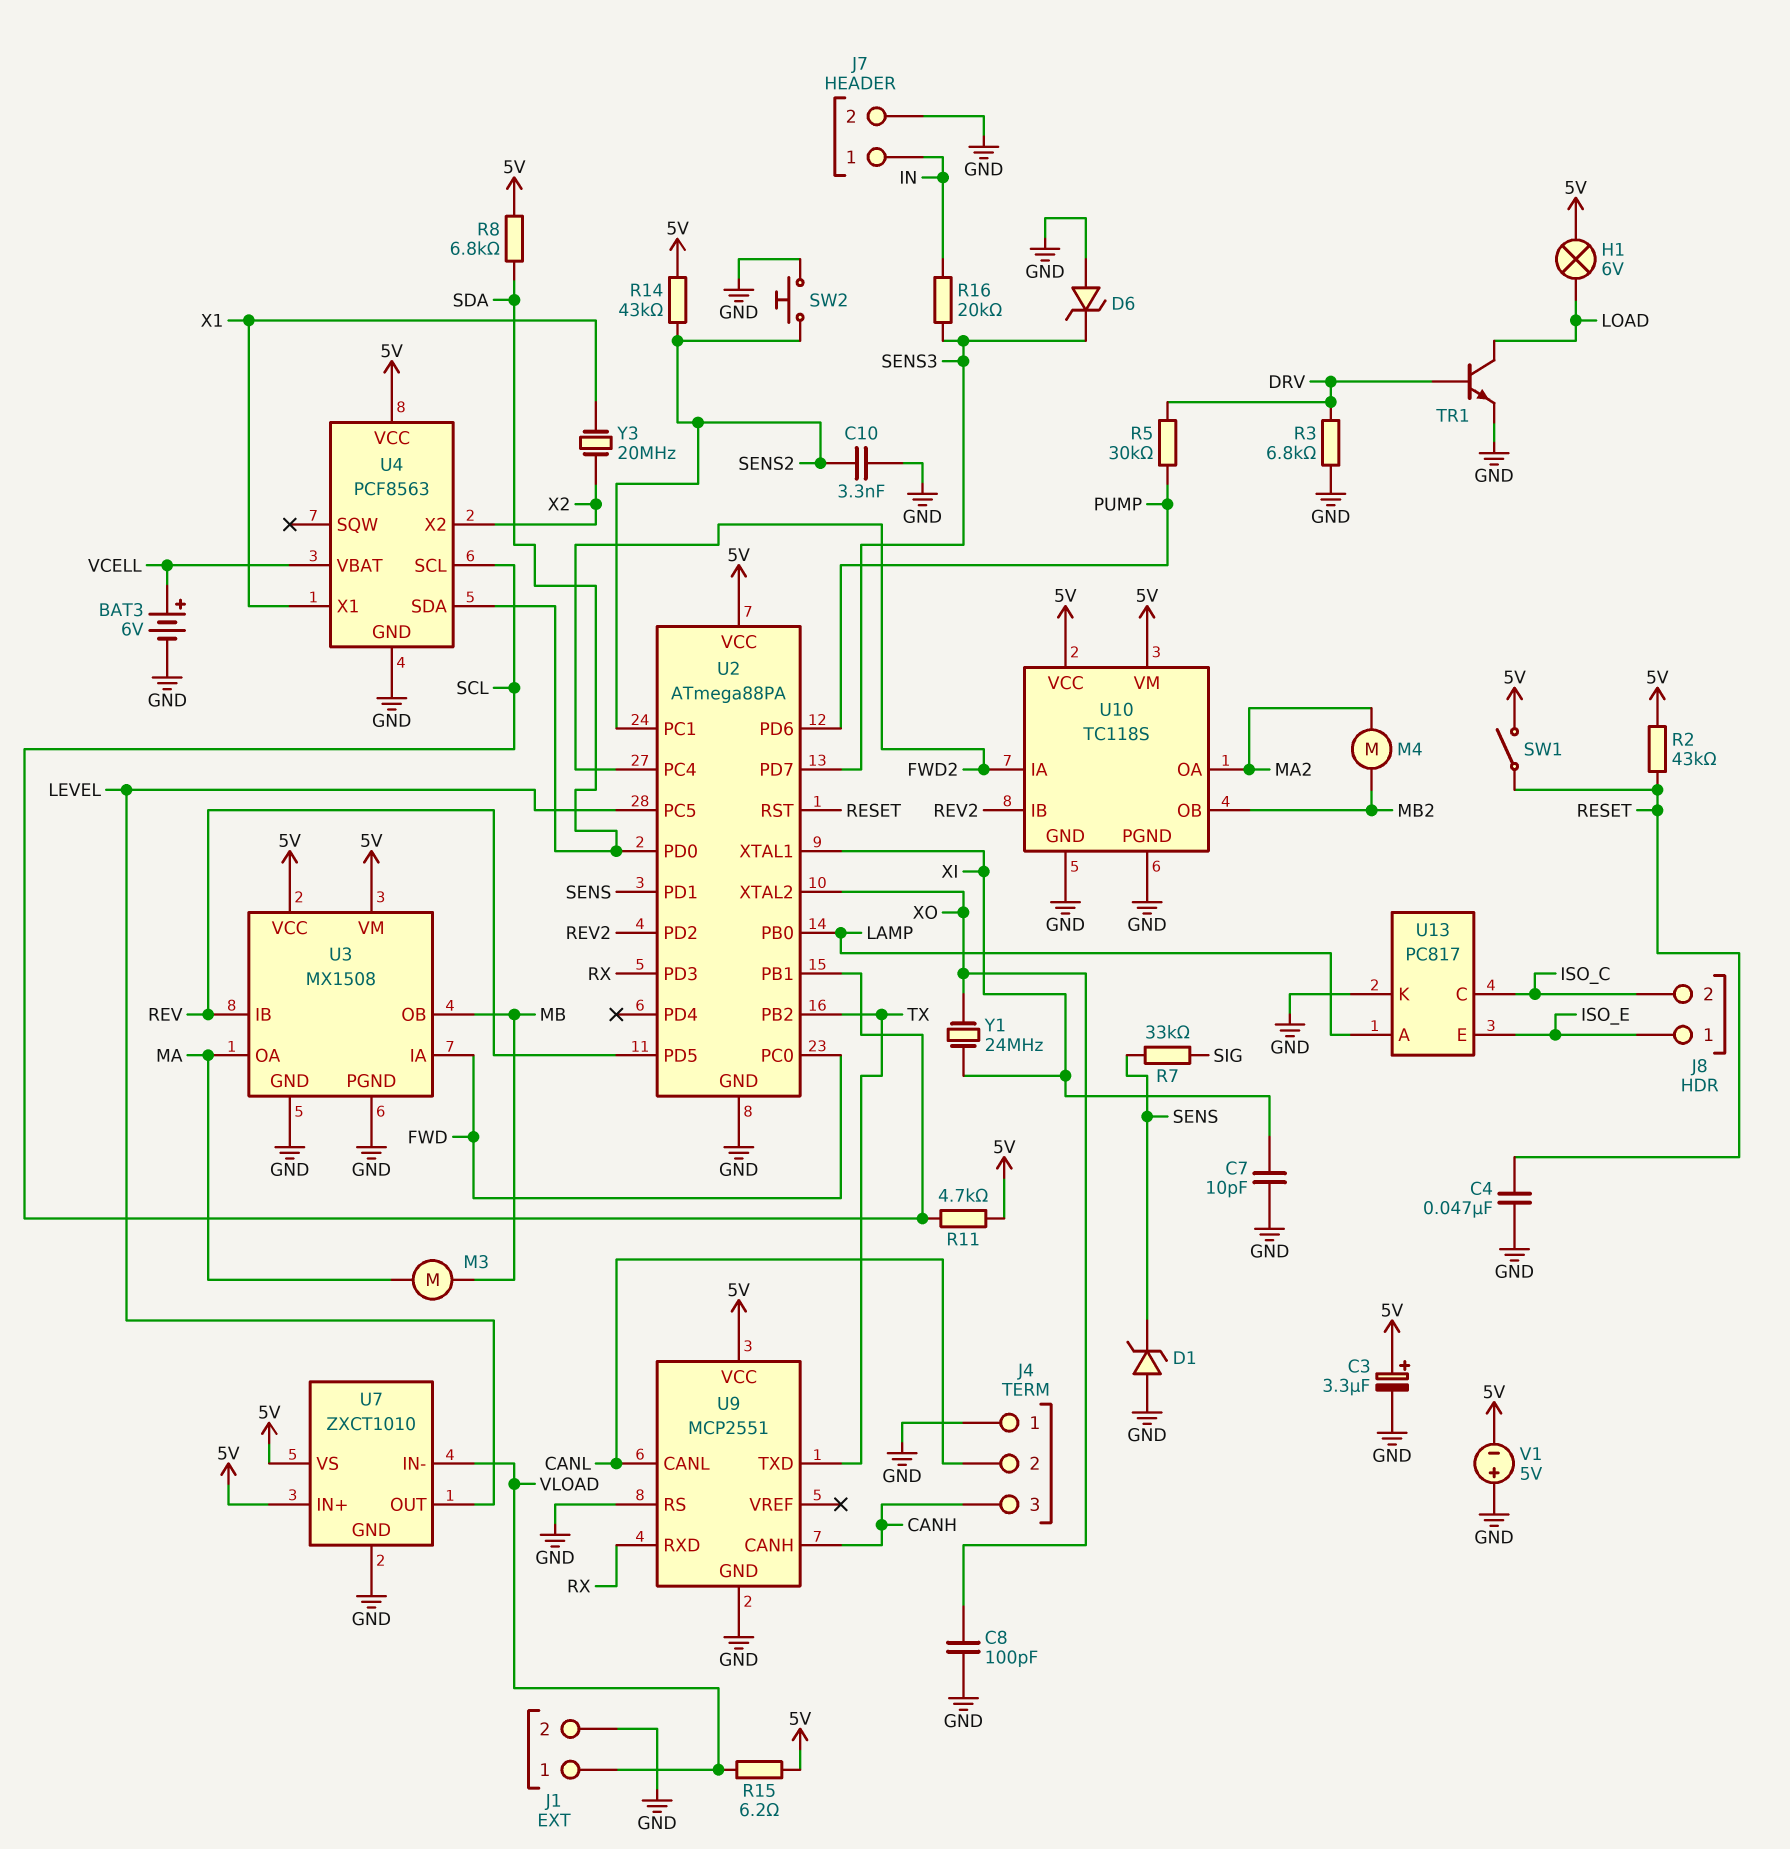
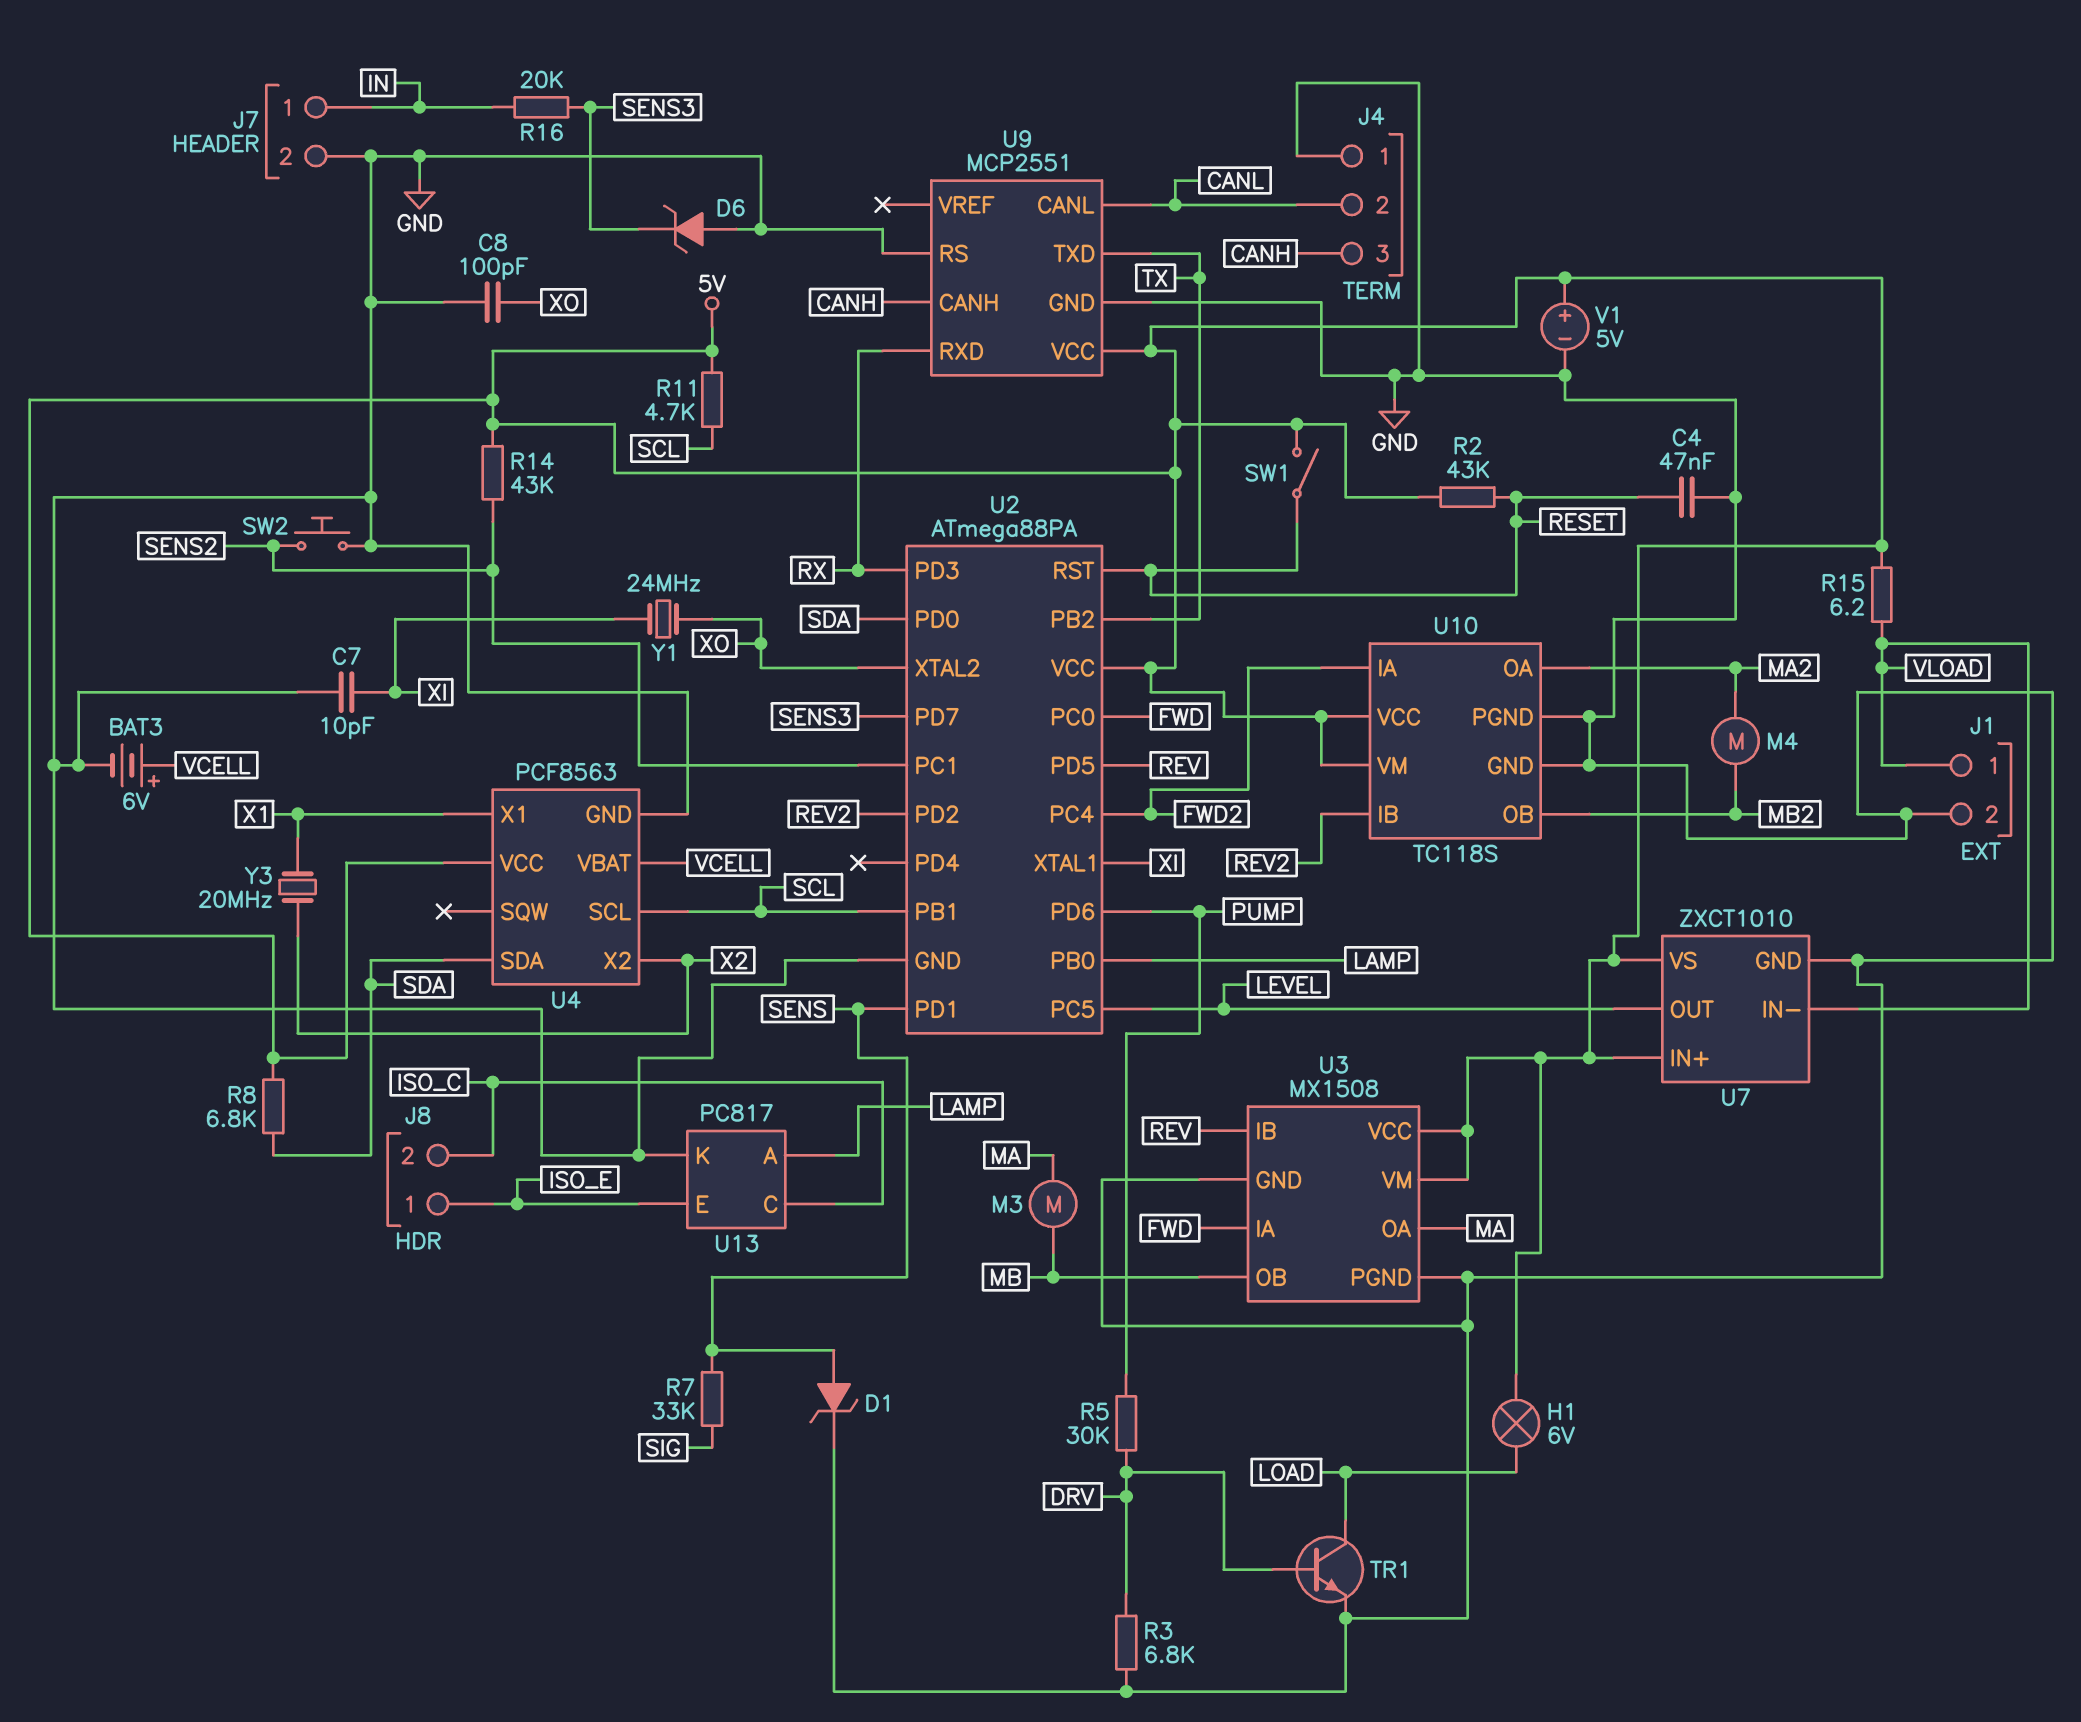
C3: 3.3uF (plus 5V, minus GND) -> none
C10: 3.3nF (GND, SENS2) -> none
D1: zener (A GND, K SENS) -> zener (A SENS, K GND)
V1: 5V (plus GND, minus 5V) -> 5V (plus 5V, minus GND)

